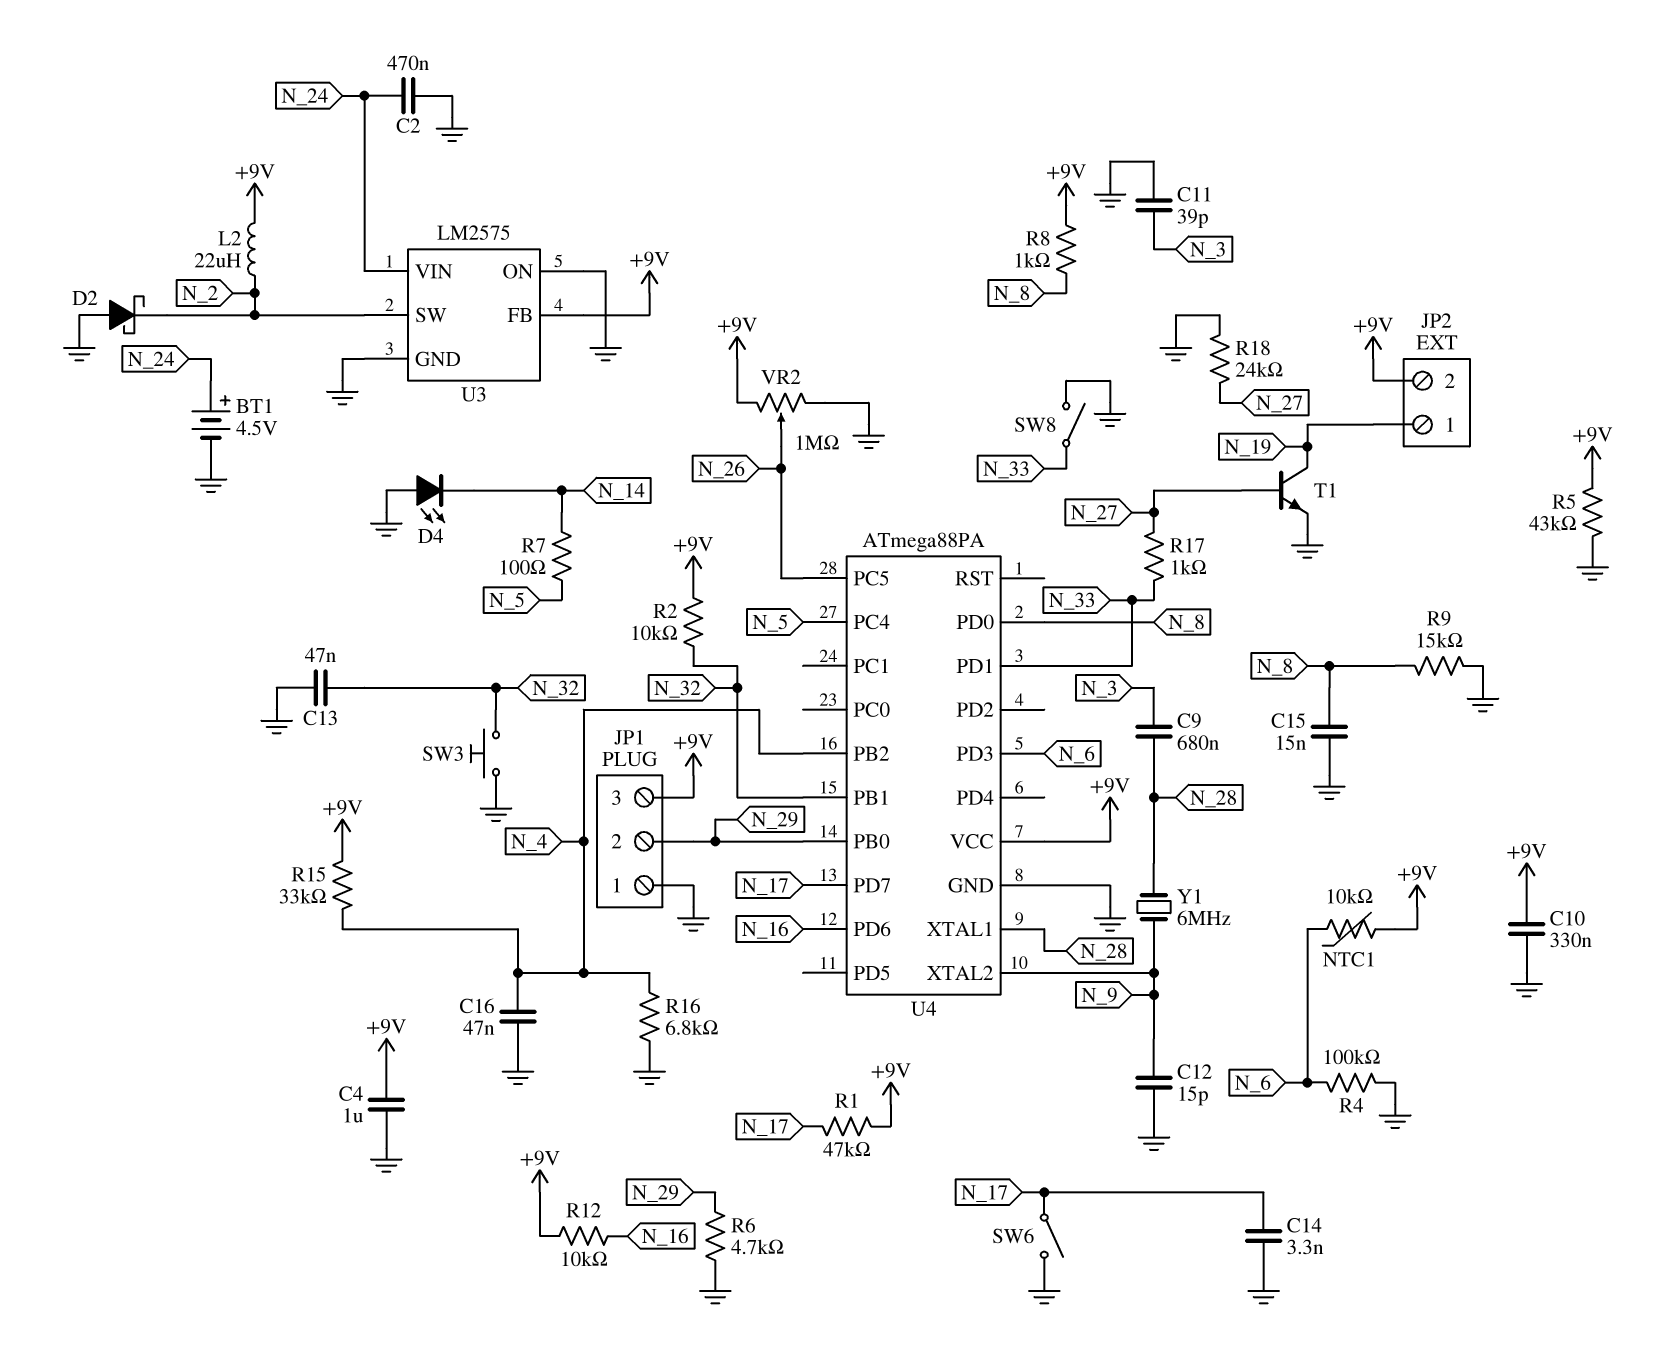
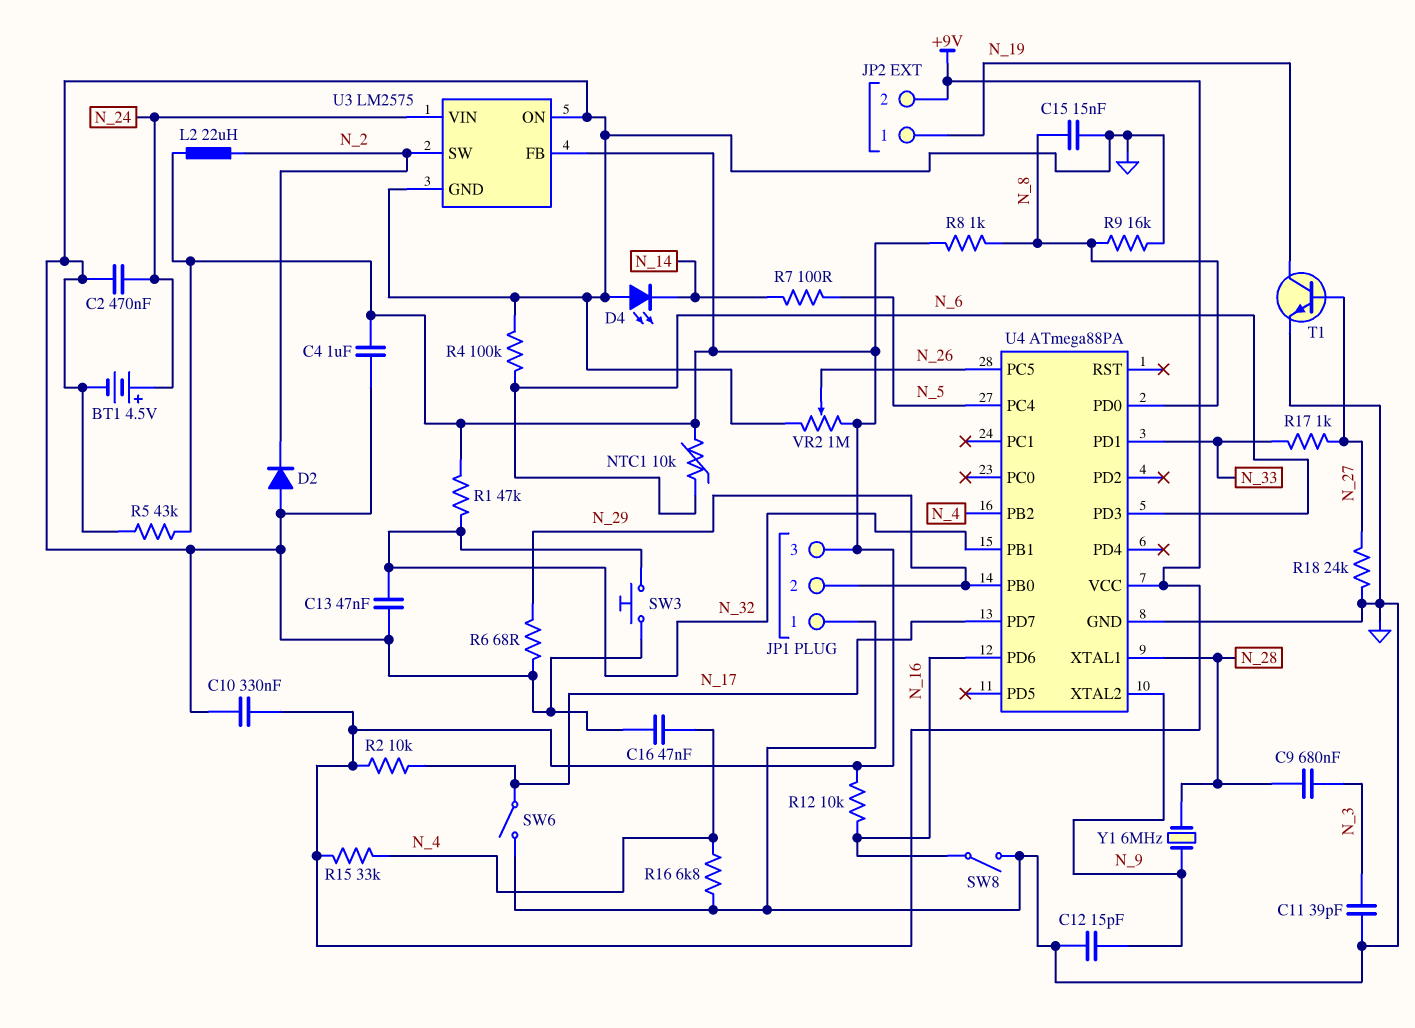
C14: 3.3nF (GND, N_17) -> none
D2: schottky (A GND, K N_2) -> diode (A GND, K N_2)
R1: 47k (+9V, N_17) -> 47k (+9V, N_32)
R2: 10k (+9V, N_32) -> 10k (+9V, N_17)
R6: 4.7k (GND, N_29) -> 68 (GND, N_29)
R9: 15k (GND, N_8) -> 16k (GND, N_8)
SW8: switch (GND, N_33) -> switch (GND, N_16)

